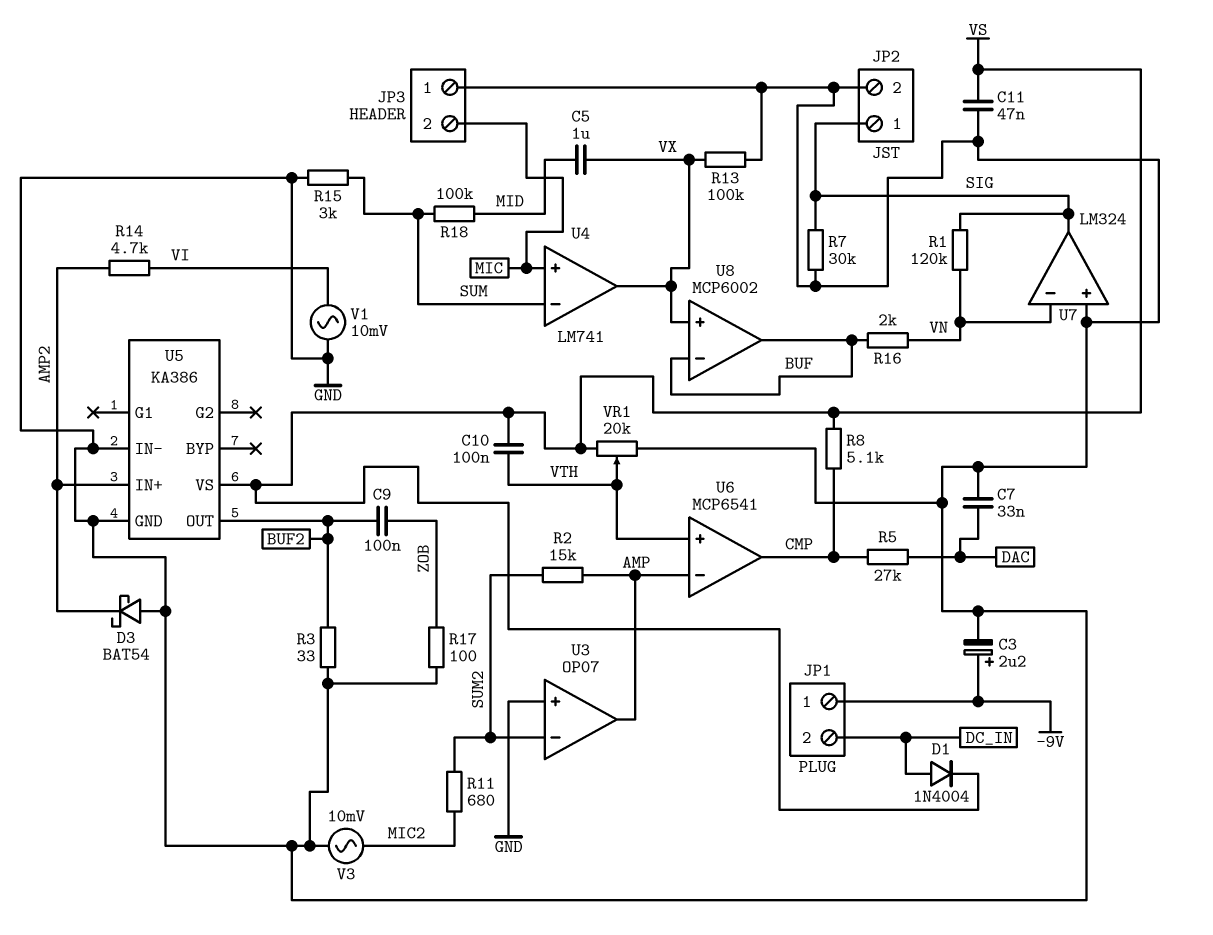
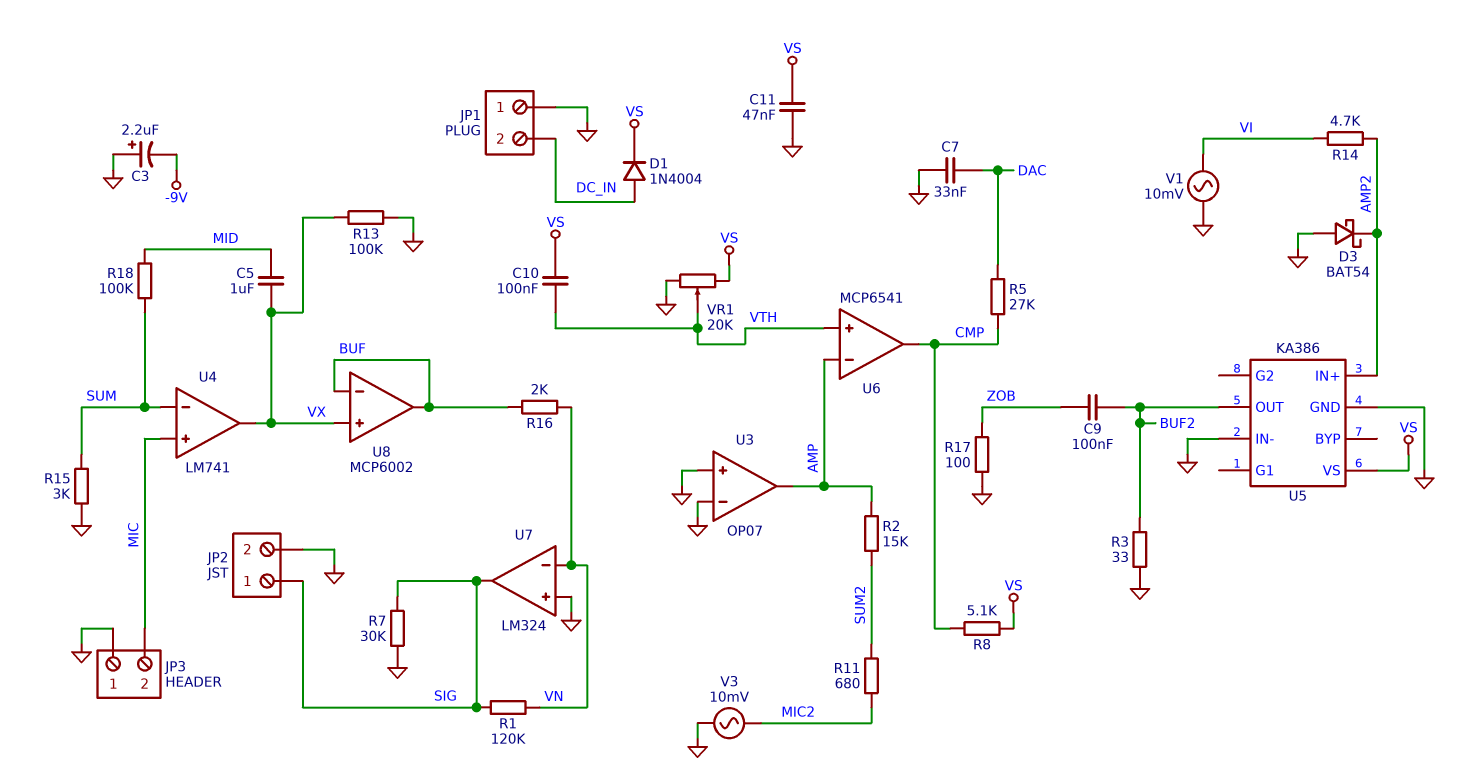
C3: 2.2uF (plus -9V, minus GND) -> 2.2uF (plus GND, minus -9V)
JP1 pin 1: -9V -> GND
U3 pin in-: SUM2 -> GND

